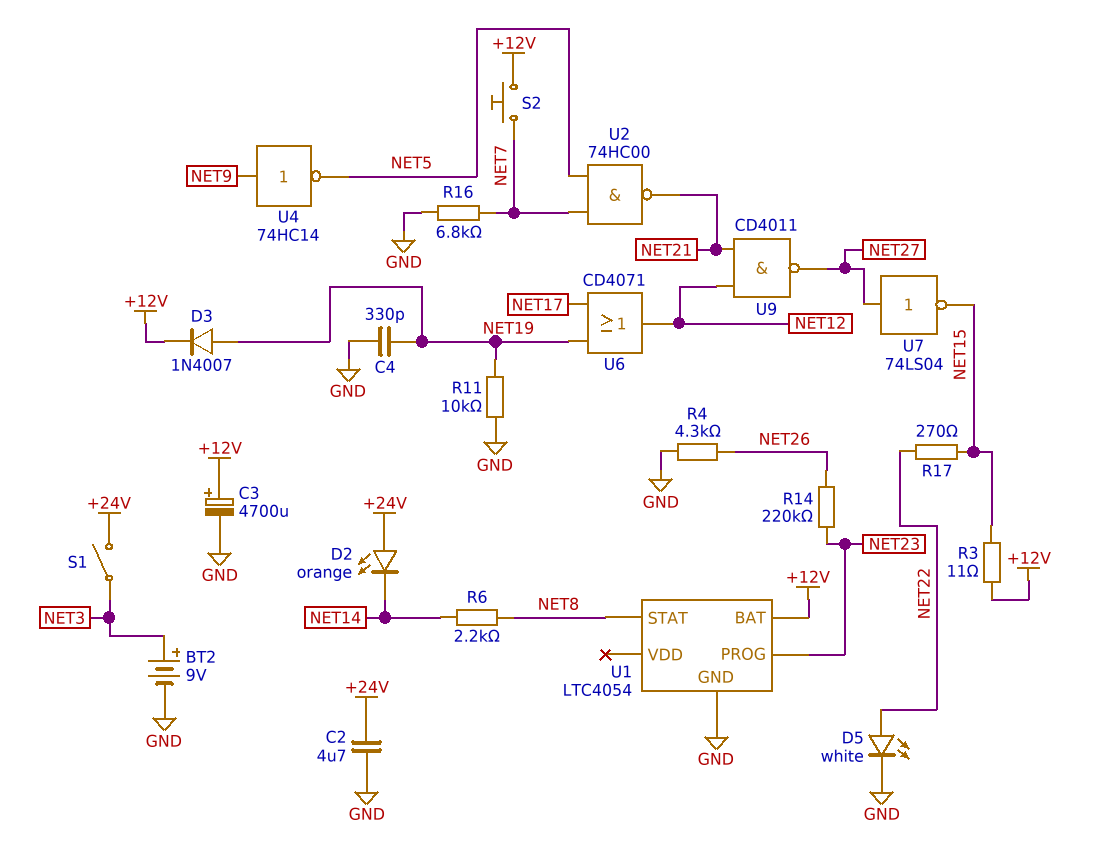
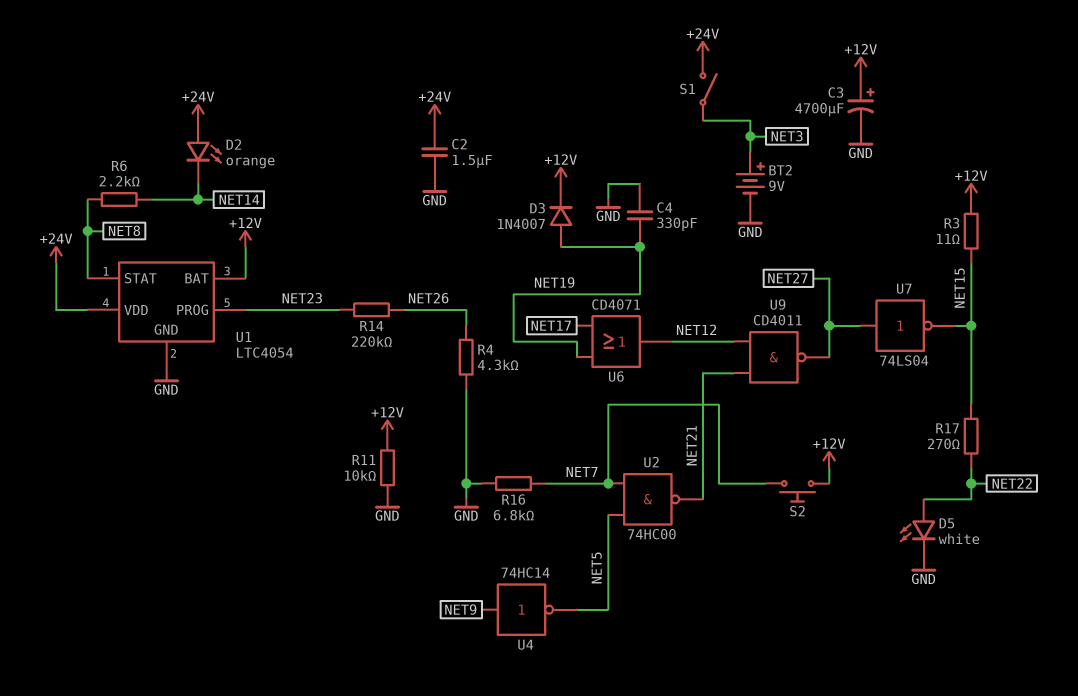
C2: 4.7uF (+24V, GND) -> 1.5uF (+24V, GND)
R11: 10k (GND, NET19) -> 10k (+12V, GND)
U1 pin VDD: none -> +24V

